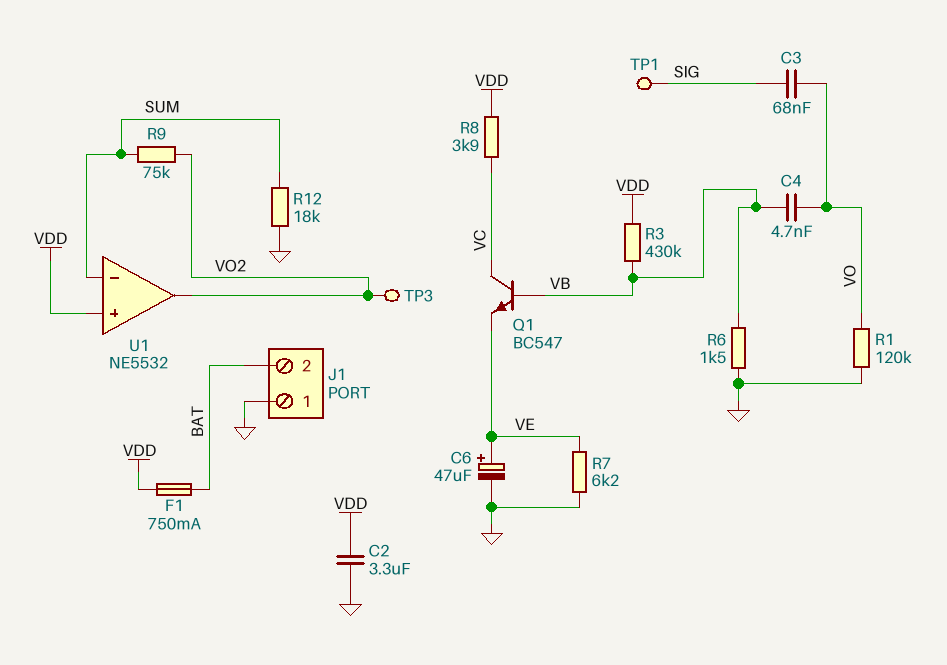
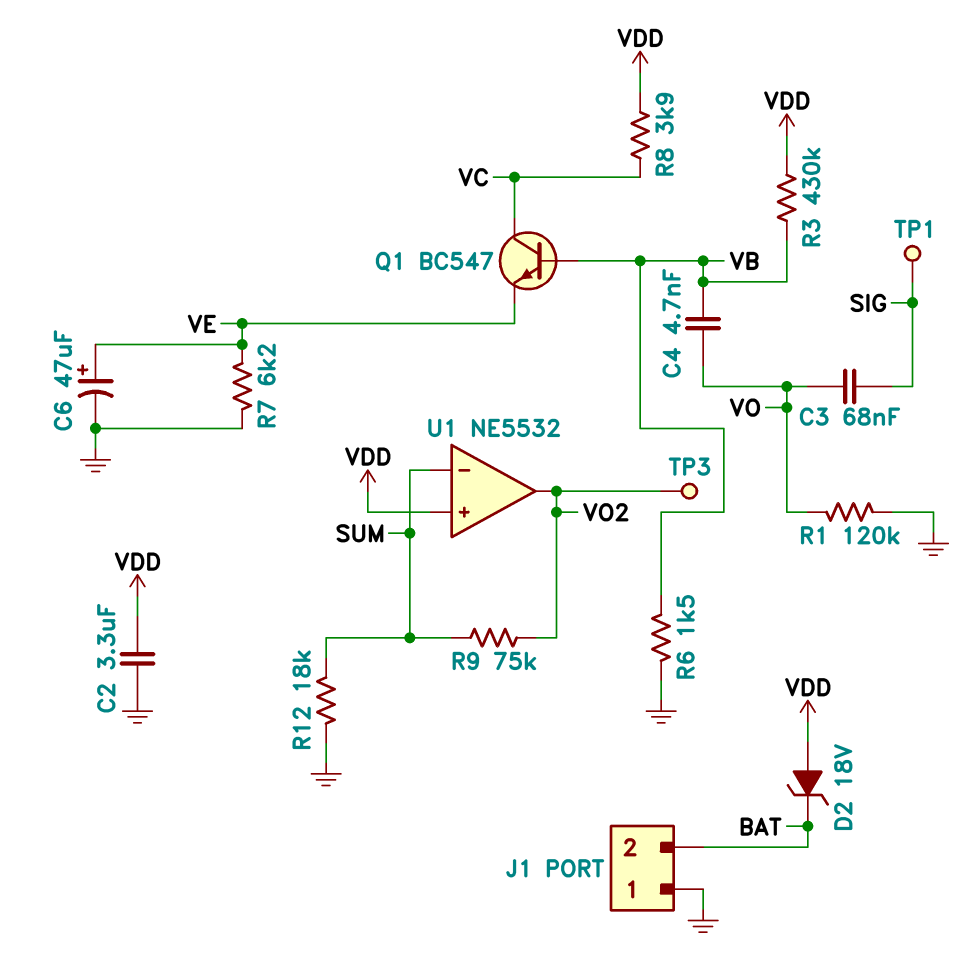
D2: none -> zener 18V (A VDD, K BAT)
F1: 750mA (BAT, VDD) -> none

